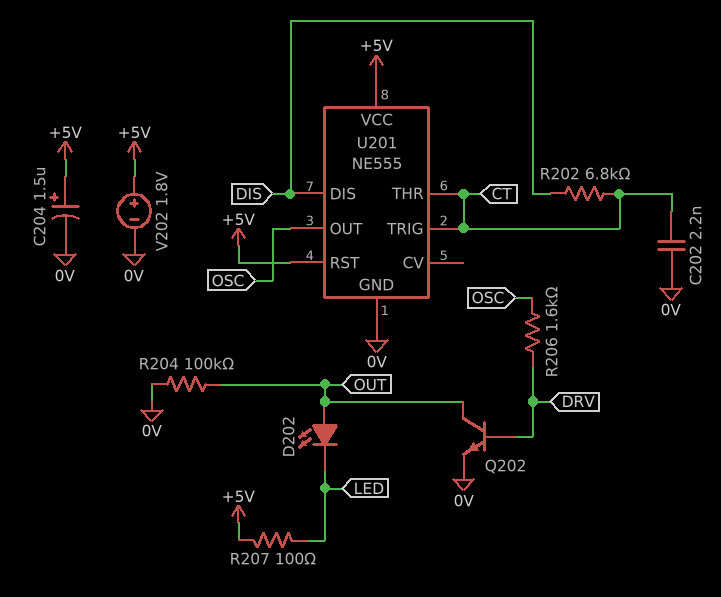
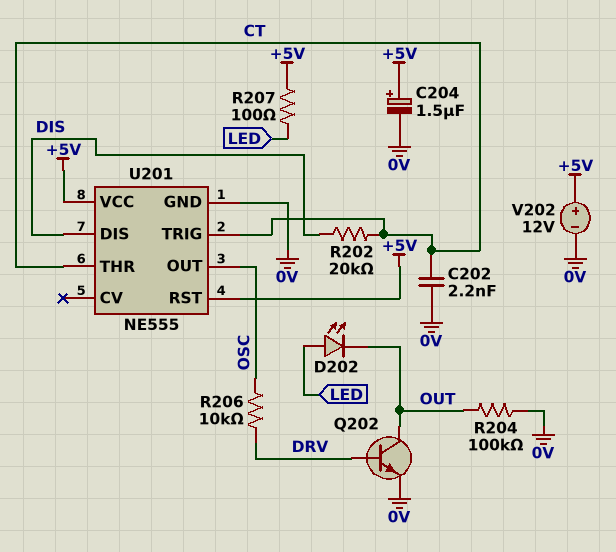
D202: LED (A OUT, K LED) -> LED (A LED, K OUT)
R202: 6.8k (CT, DIS) -> 20k (CT, DIS)
R206: 1.6k (DRV, OSC) -> 10k (DRV, OSC)
V202: 1.8V (plus +5V, minus 0V) -> 12V (plus +5V, minus 0V)

